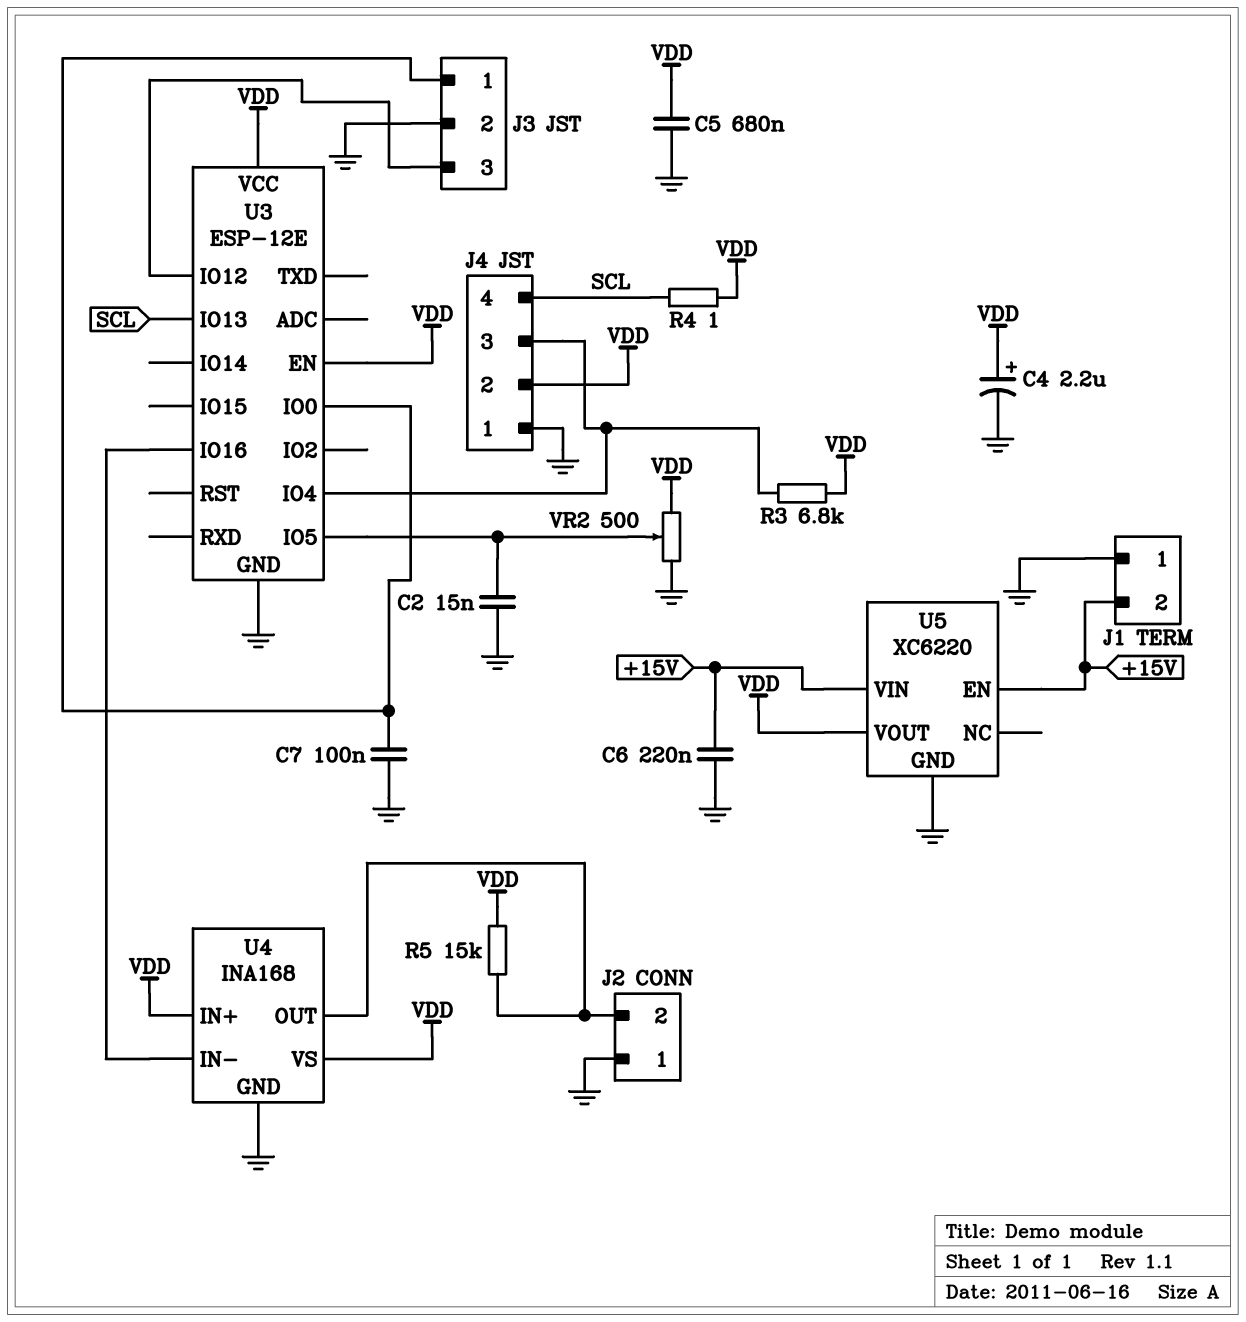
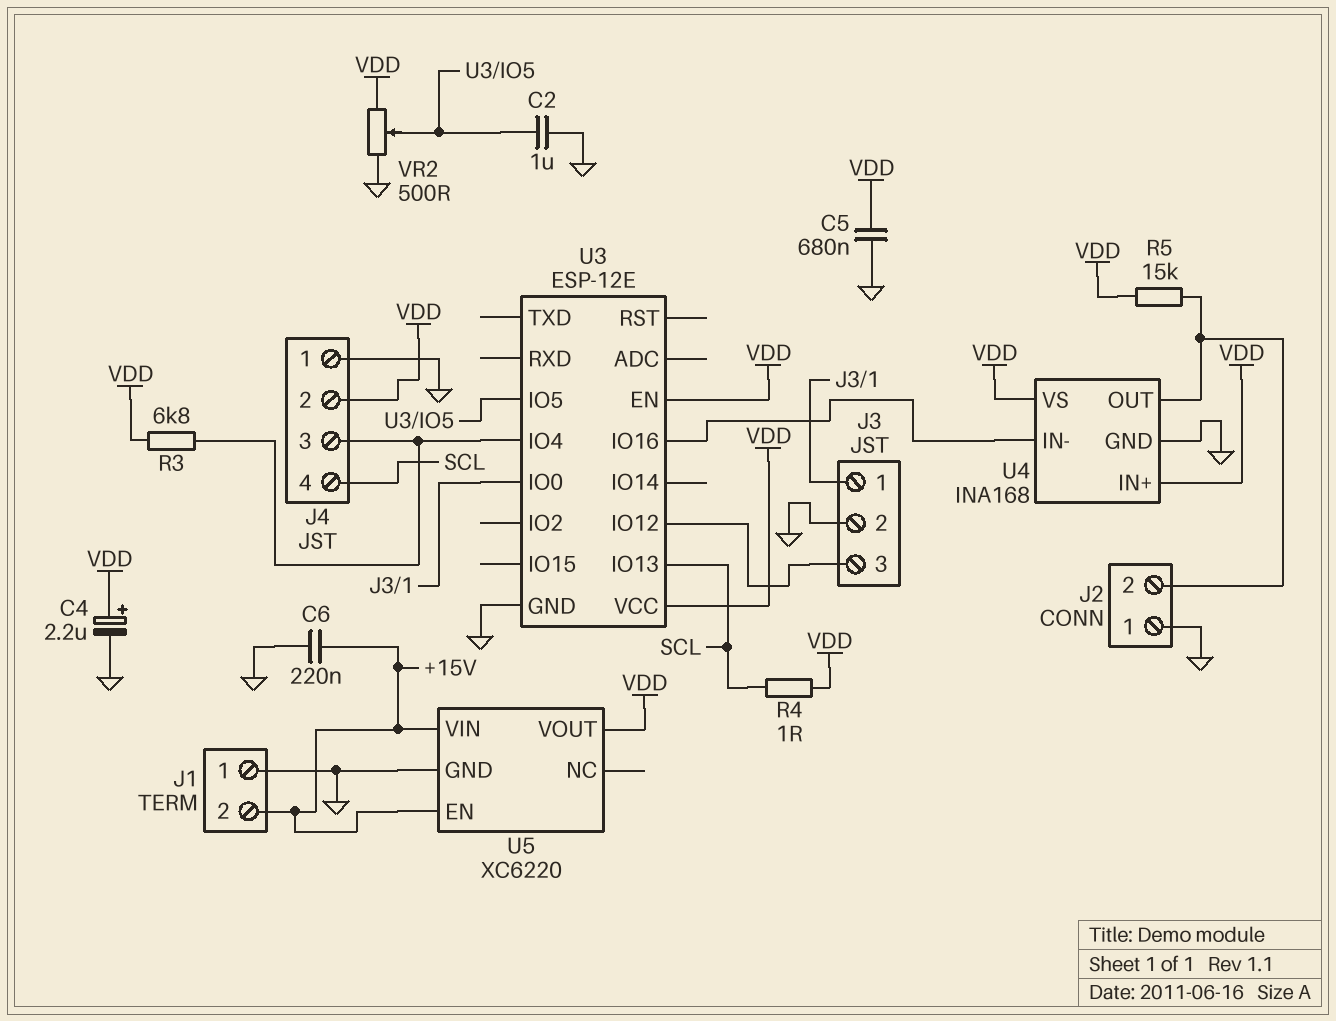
C2: 15nF (GND, U3/IO5) -> 1uF (GND, U3/IO5)
C7: 100nF (GND, J3/1) -> none

